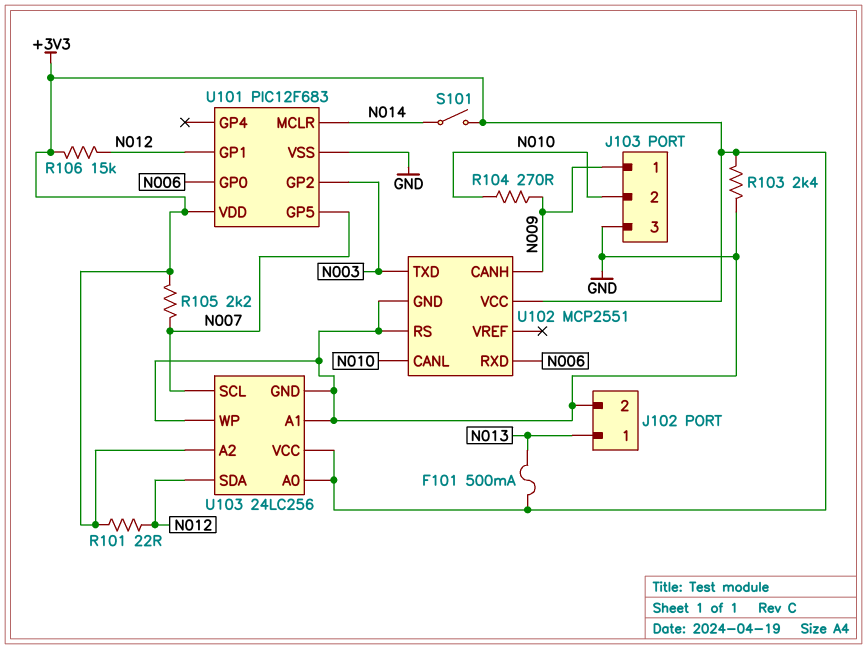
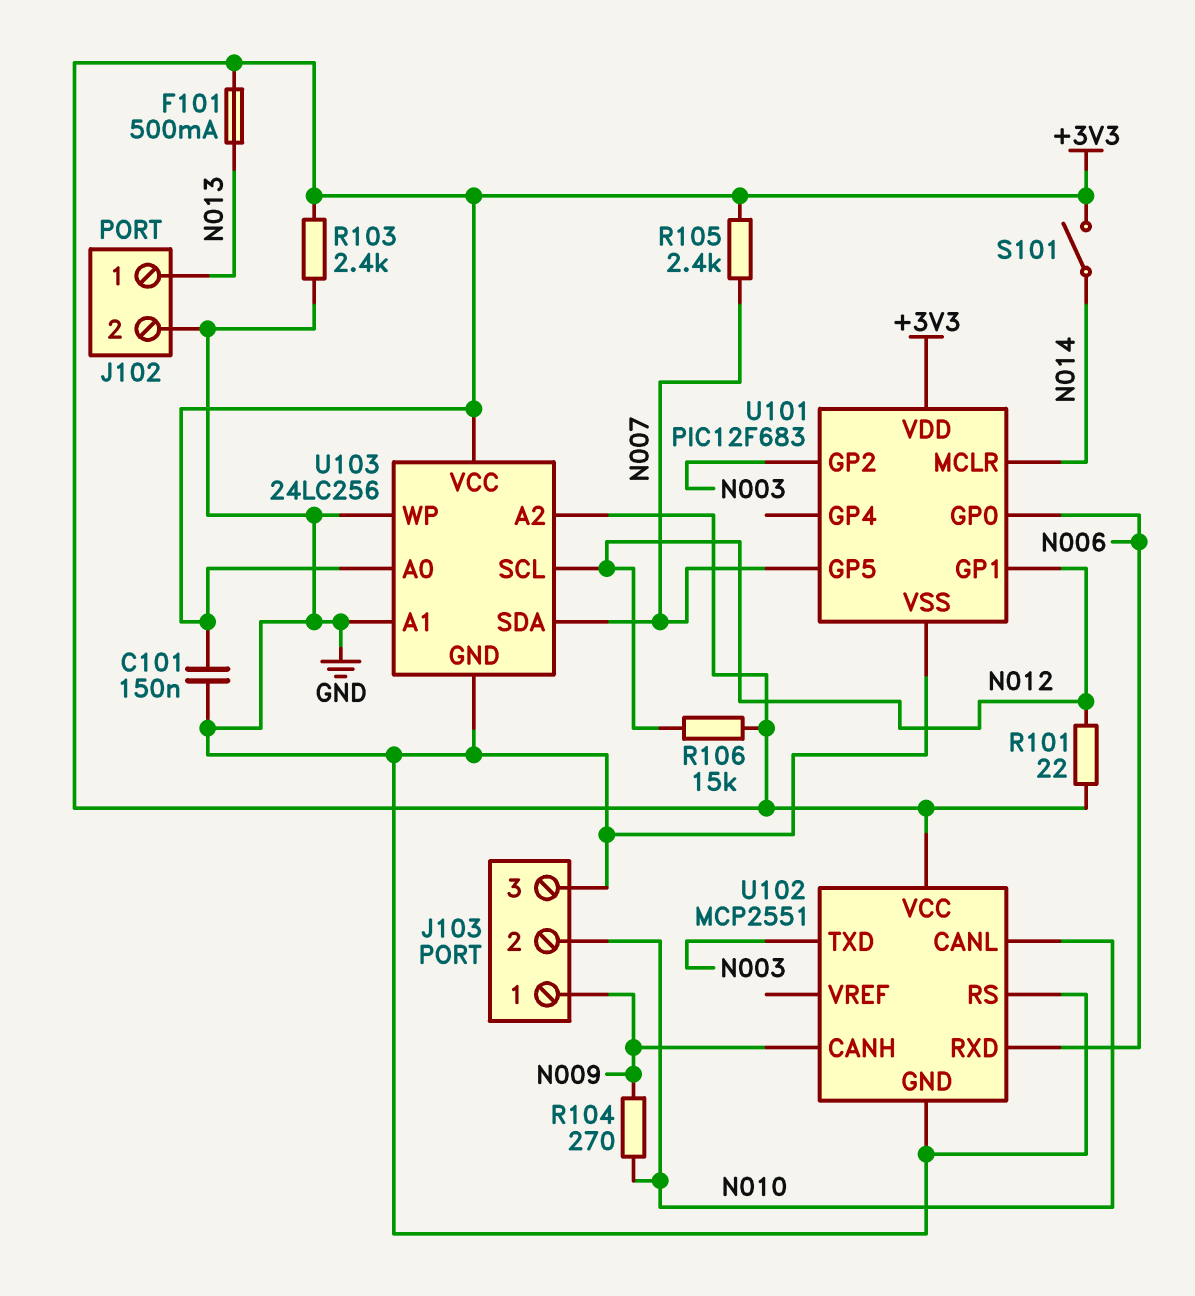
C101: none -> 150nF (+3V3, GND)
R105: 2.2k (+3V3, N007) -> 2.4k (+3V3, N007)
U103 pin SCL: N007 -> N012
U103 pin SDA: N012 -> N007

